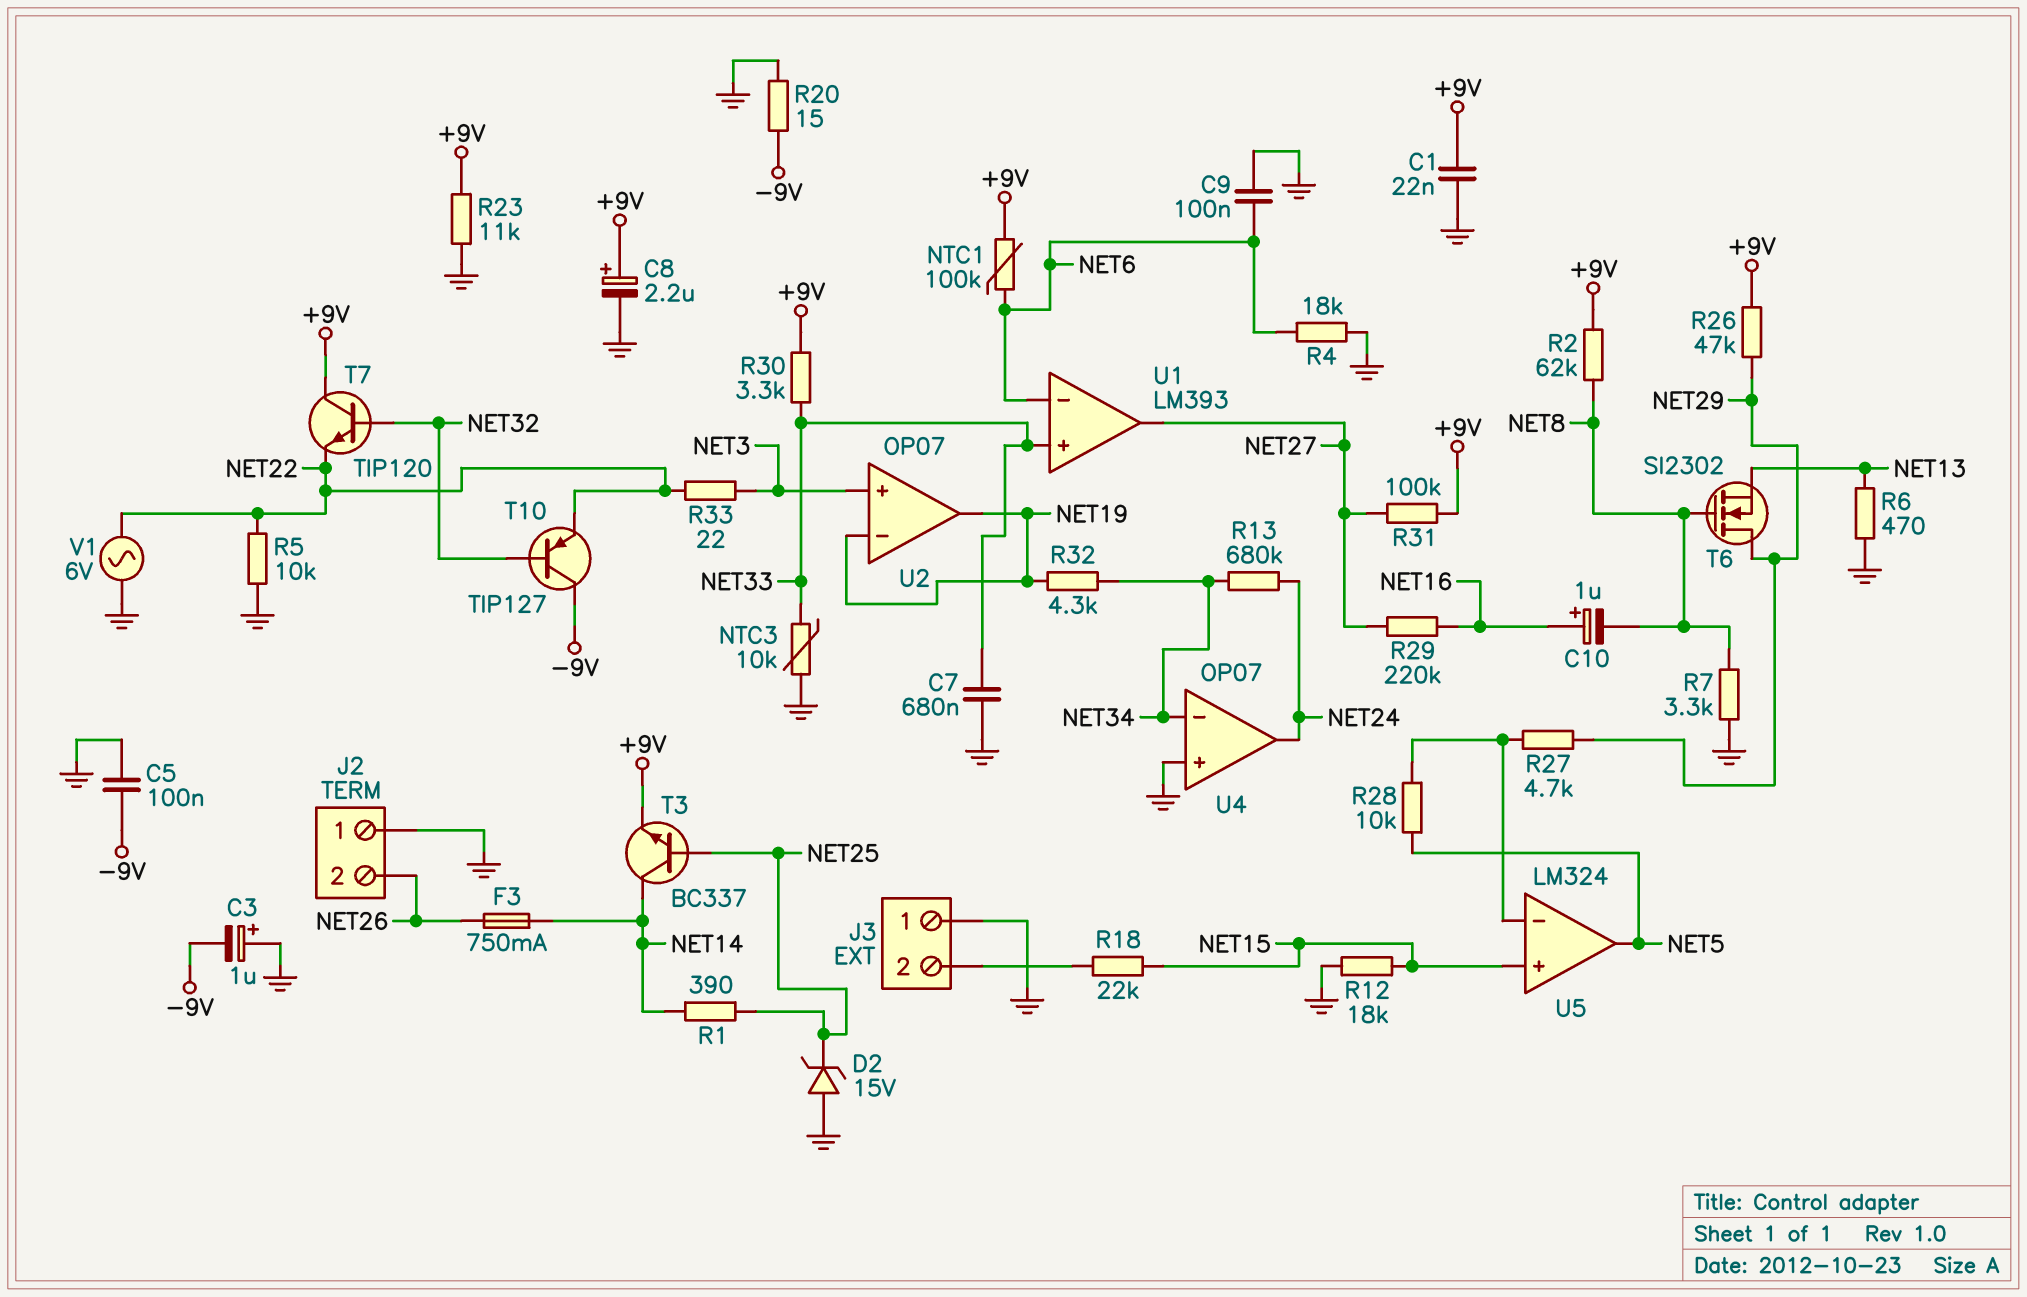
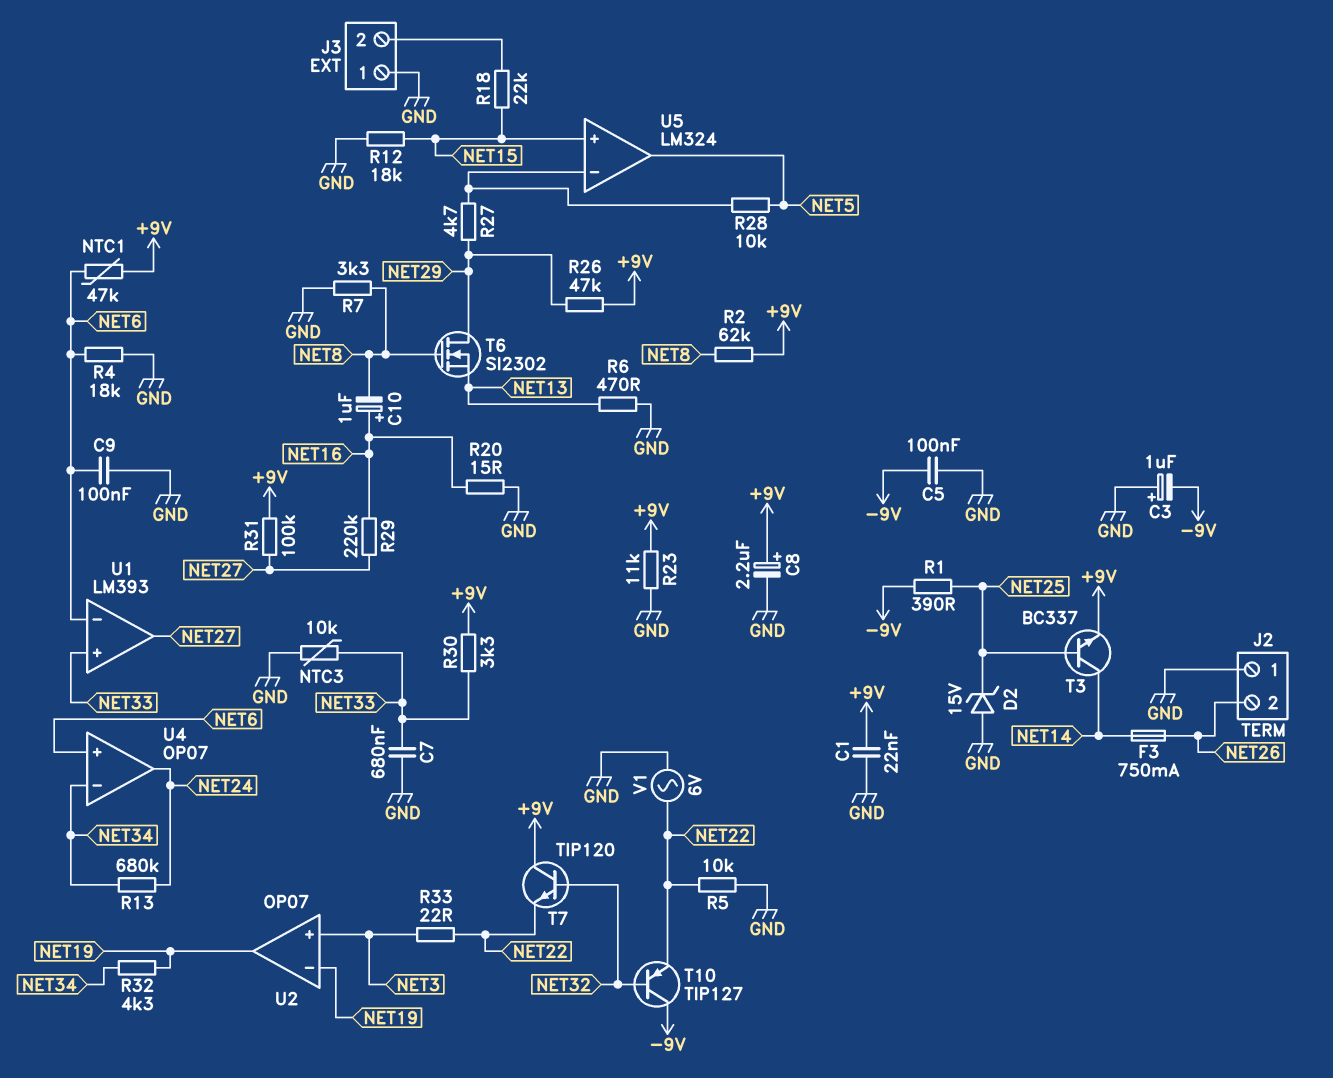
NTC1: 100k (+9V, NET6) -> 47k (+9V, NET6)
R1: 390 (NET14, NET25) -> 390 (-9V, NET25)
R20: 15 (-9V, GND) -> 15 (GND, NET16)
U4 pin in+: GND -> NET6

